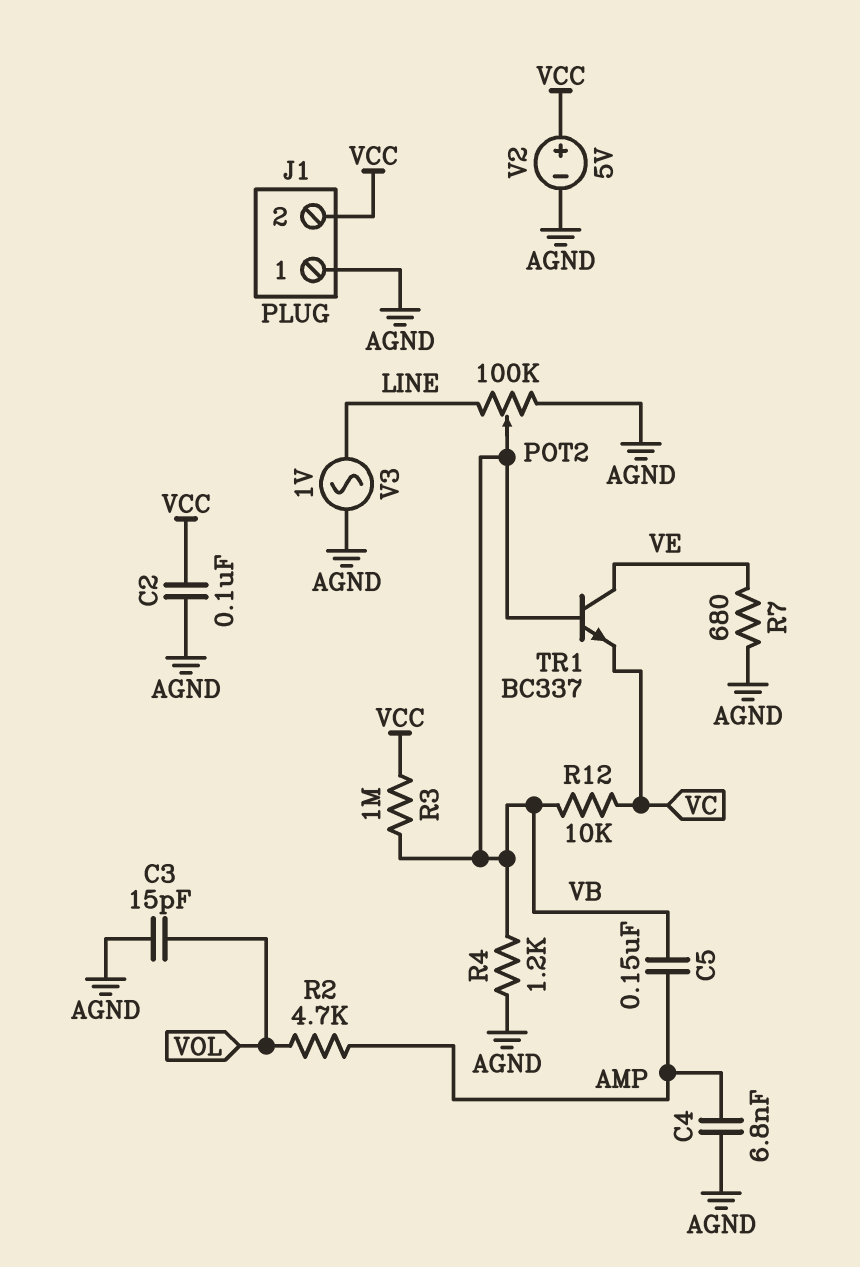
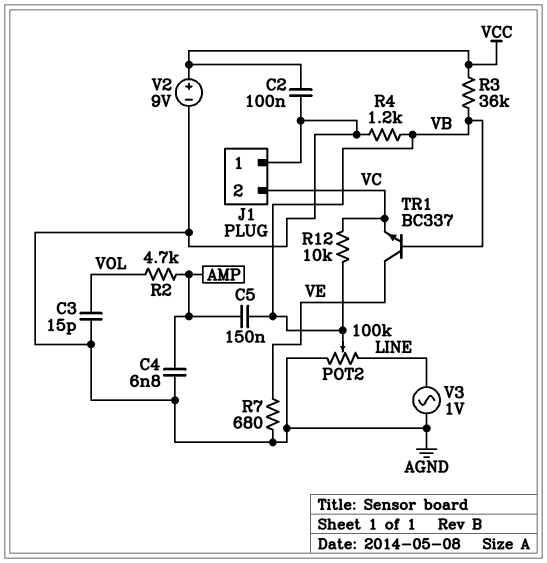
J1 pin 2: VCC -> VC
R3: 1M (VB, VCC) -> 36k (VB, VCC)
V2: 5V (plus VCC, minus AGND) -> 9V (plus VCC, minus AGND)

